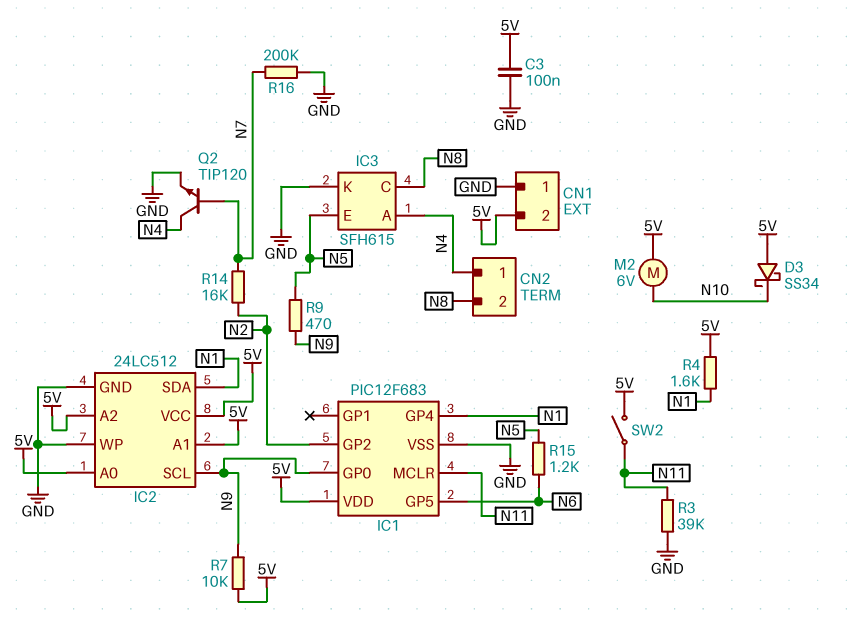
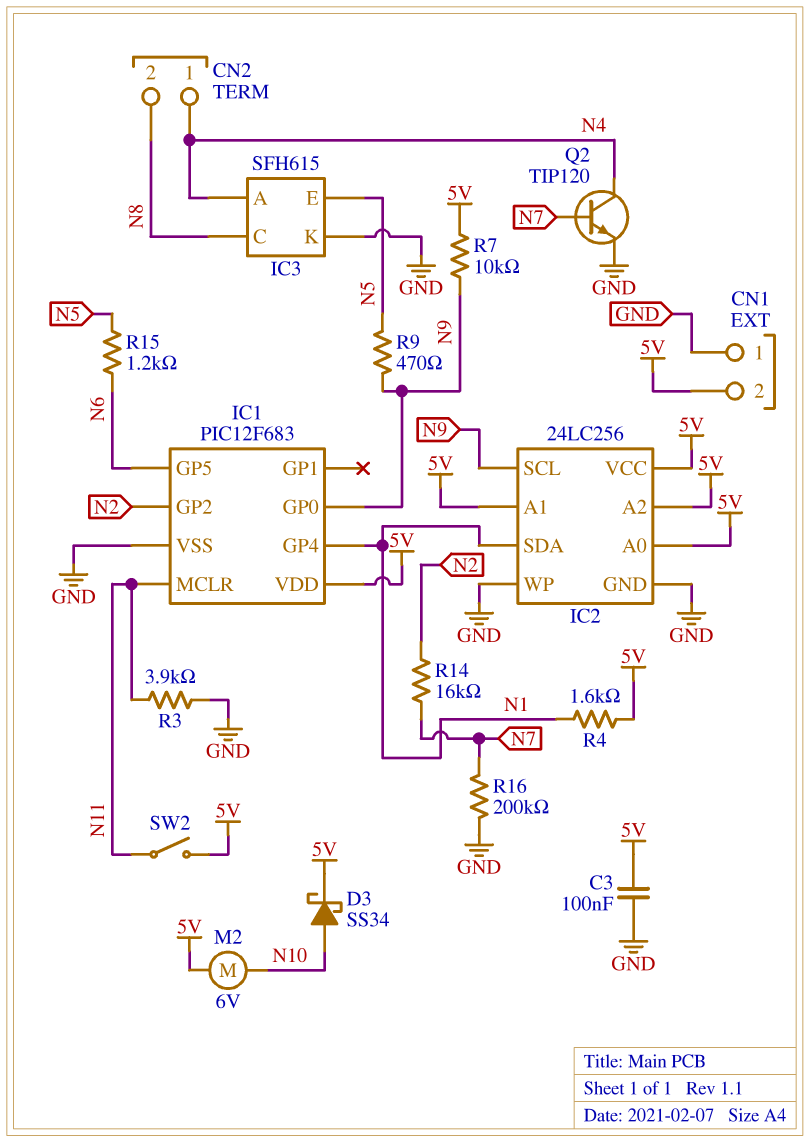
D3: schottky SS34 (A 5V, K N10) -> schottky SS34 (A N10, K 5V)
IC2: 24LC512 -> 24LC256
R3: 39k (GND, N11) -> 3.9k (GND, N11)

